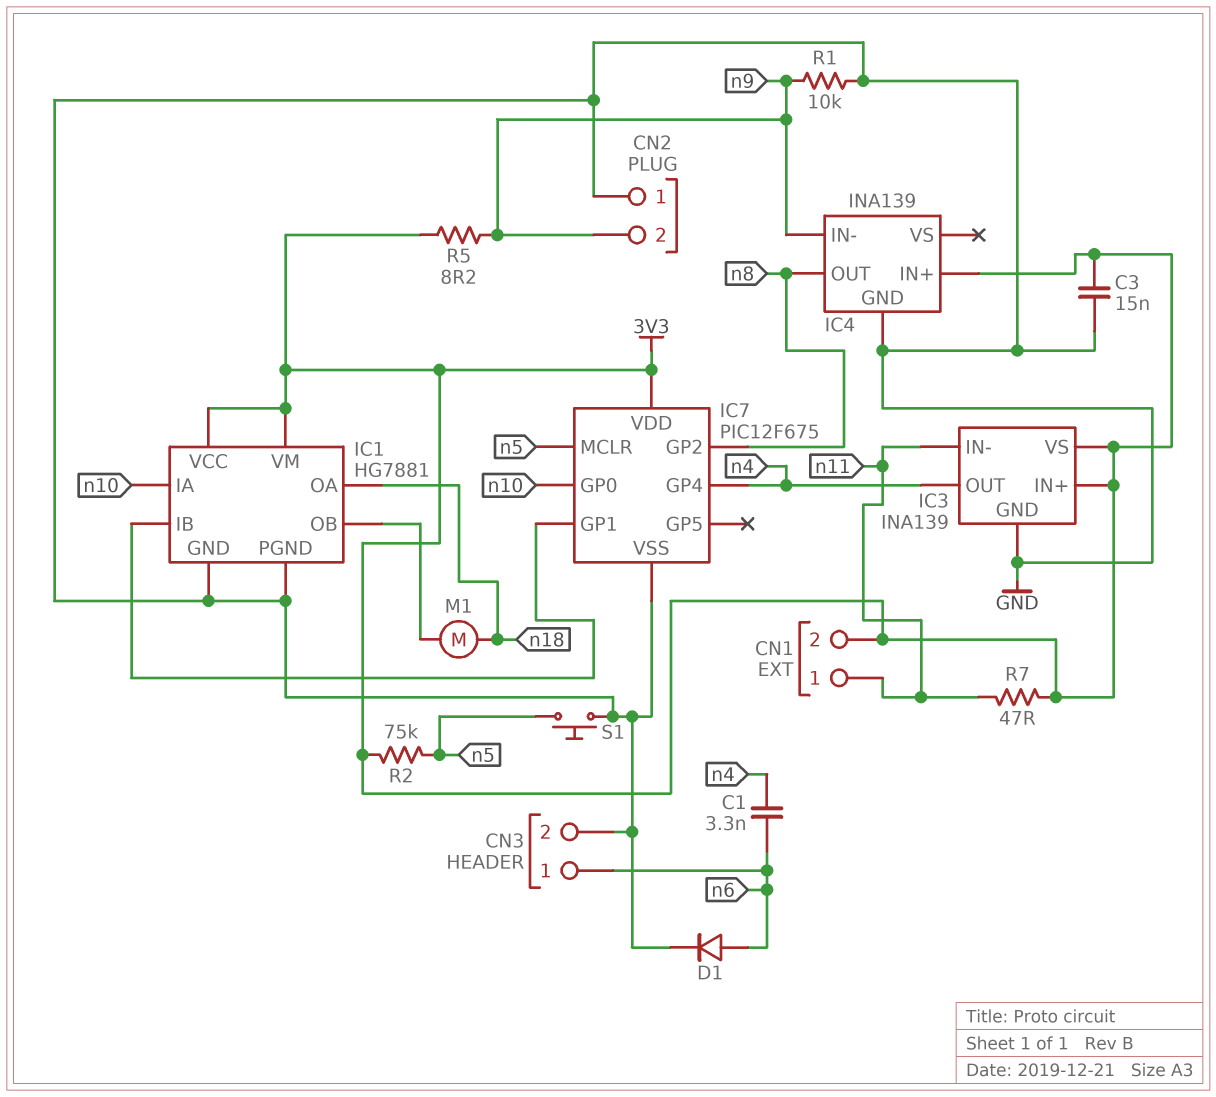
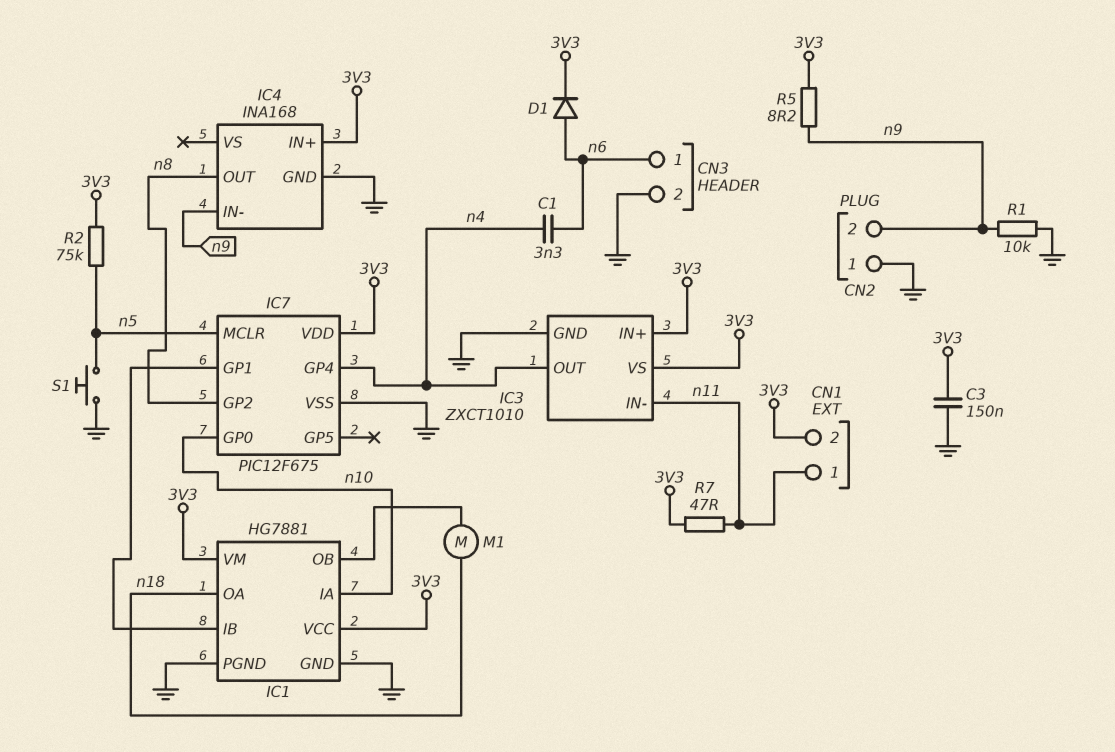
C3: 15nF (3V3, GND) -> 150nF (3V3, GND)
D1: diode (A n6, K GND) -> diode (A n6, K 3V3)
IC3: INA139 -> ZXCT1010
IC4: INA139 -> INA168

